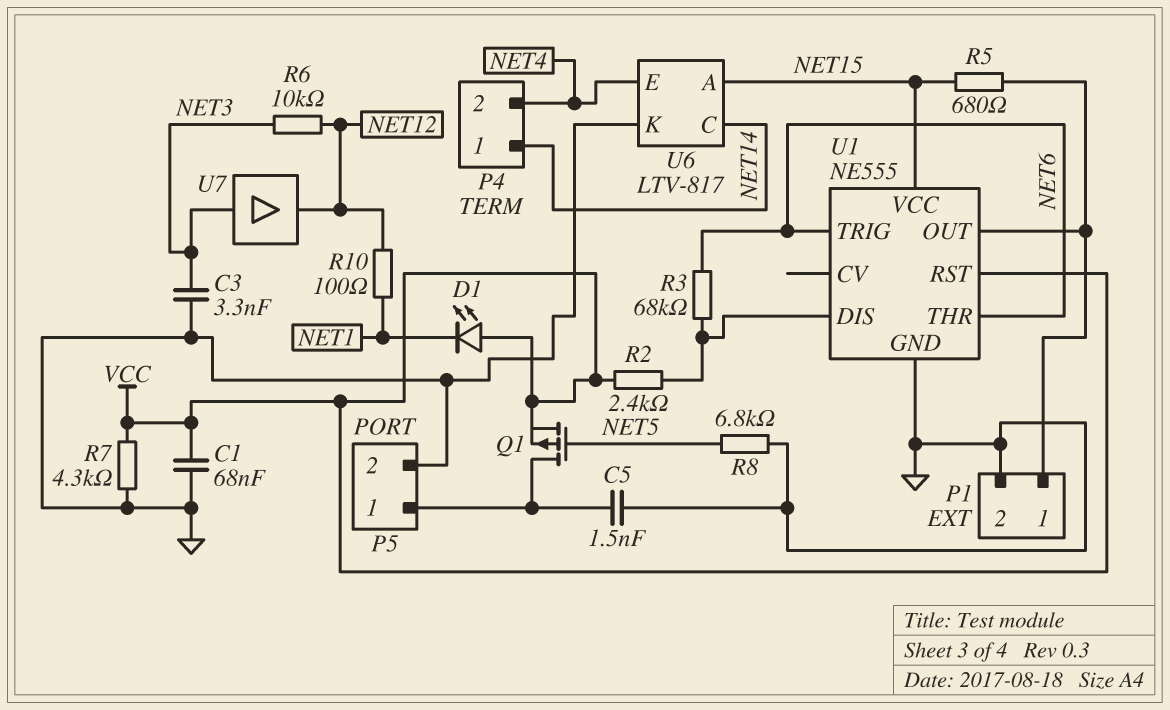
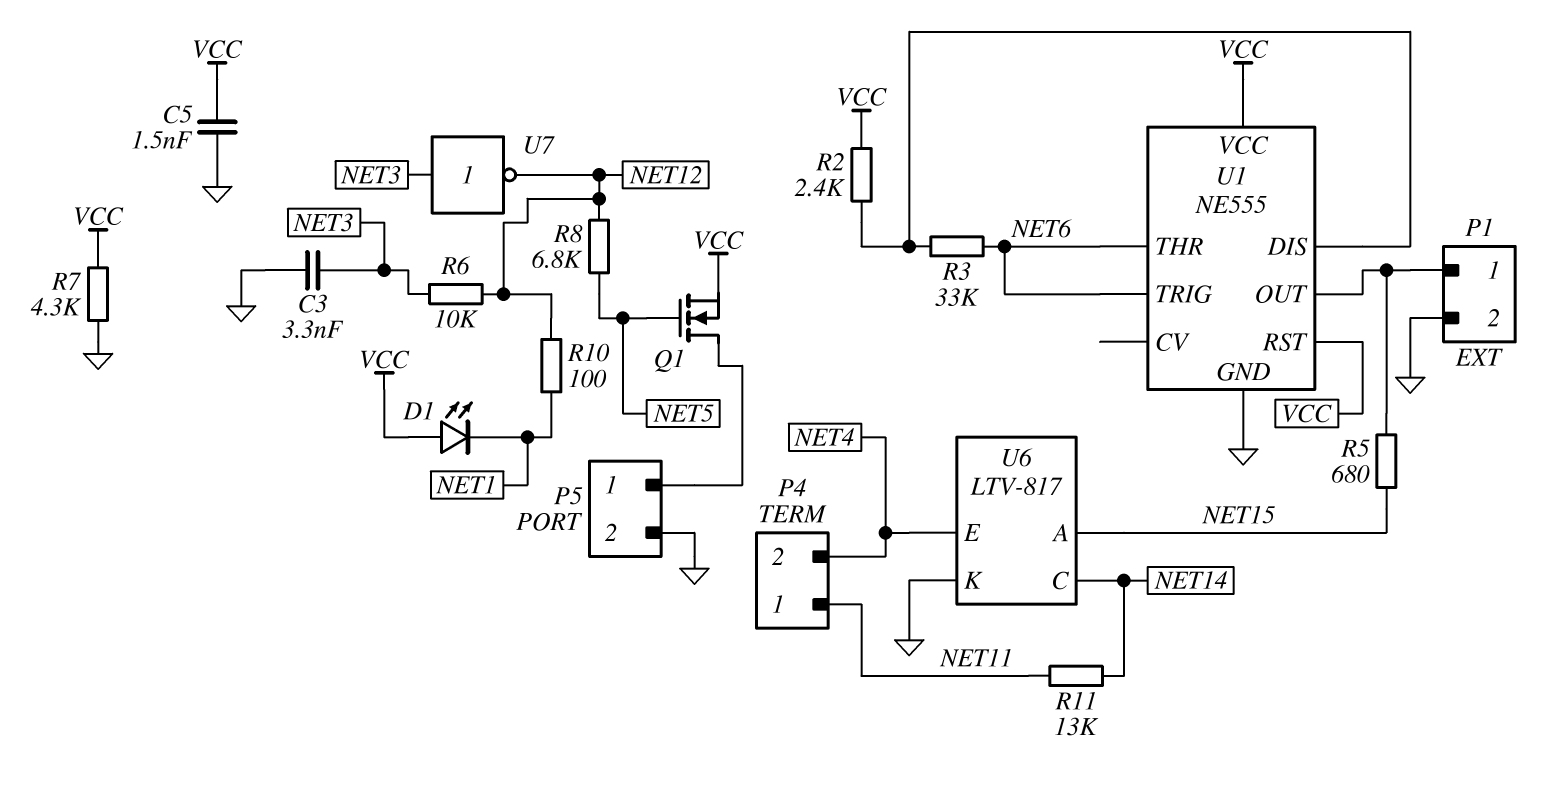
C1: 68nF (GND, VCC) -> none
C5: 1.5nF (GND, P5/1) -> 1.5nF (GND, VCC)
P4 pin 1: NET14 -> NET11
Q1: PMOS (G NET5, D P5/1, S VCC) -> NMOS (G NET5, D P5/1, S VCC)
R3: 68k (NET6, U1/DIS) -> 33k (NET6, U1/DIS)
R8: 6.8k (GND, NET5) -> 6.8k (NET5, NET12)
R11: none -> 13k (NET11, NET14)
U1 pin VCC: NET15 -> VCC
U7: buffer (in NET3, out NET12) -> NOT (in NET3, out NET12)

